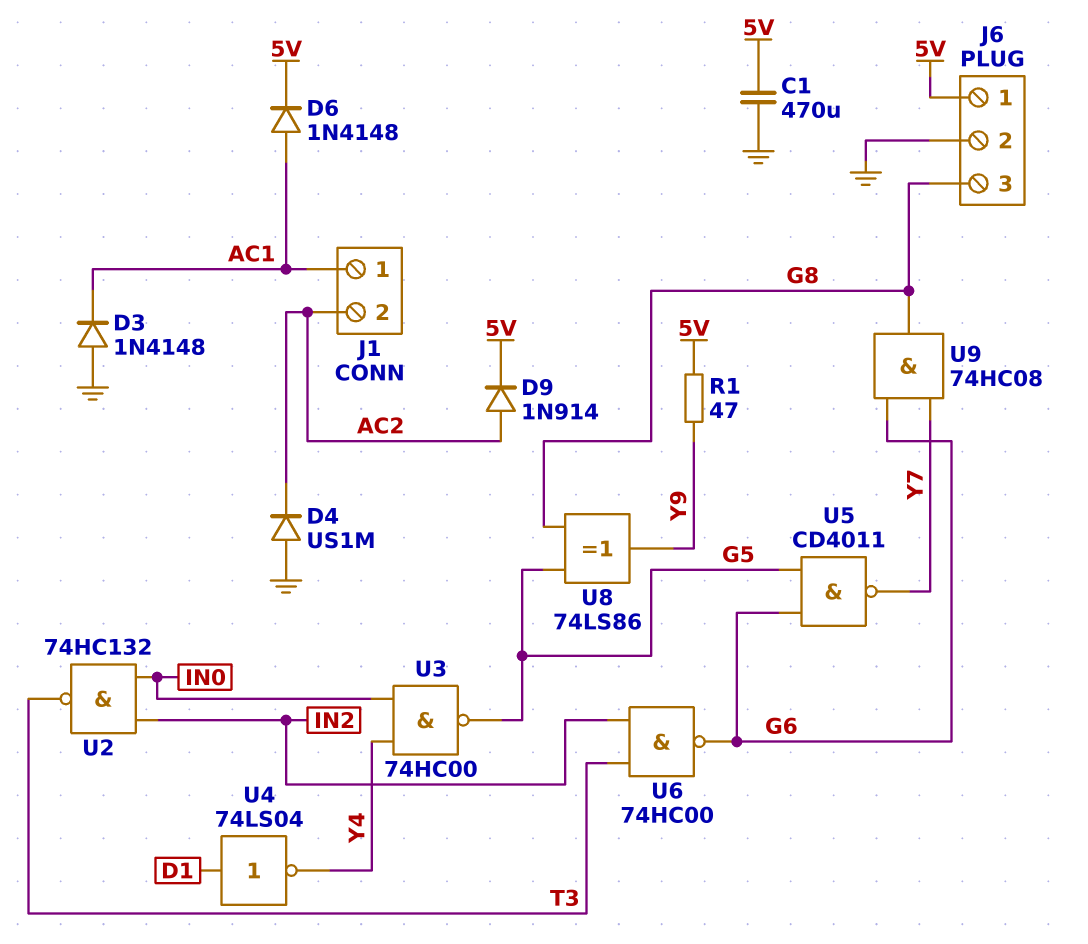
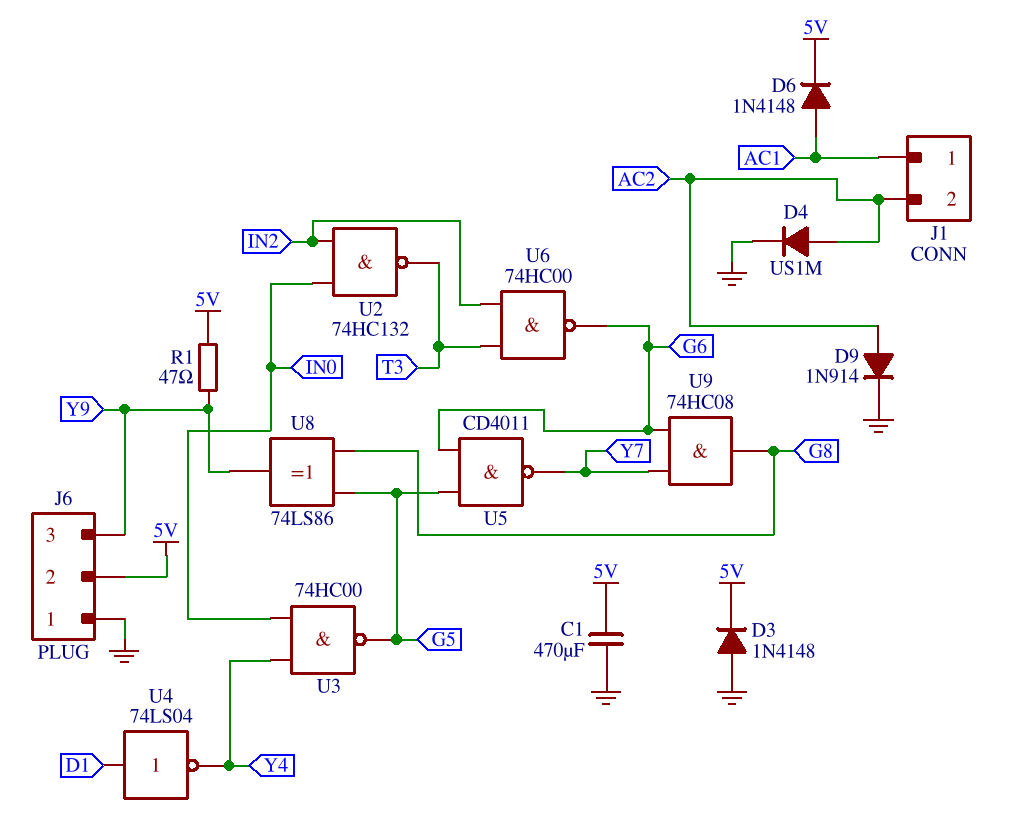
D3: diode 1N4148 (A GND, K AC1) -> diode 1N4148 (A GND, K 5V)
D4: diode US1M (A GND, K AC2) -> diode US1M (A AC2, K GND)
D9: diode 1N914 (A AC2, K 5V) -> diode 1N914 (A AC2, K GND)
J6 pin 1: 5V -> GND
J6 pin 2: GND -> 5V
J6 pin 3: G8 -> Y9

